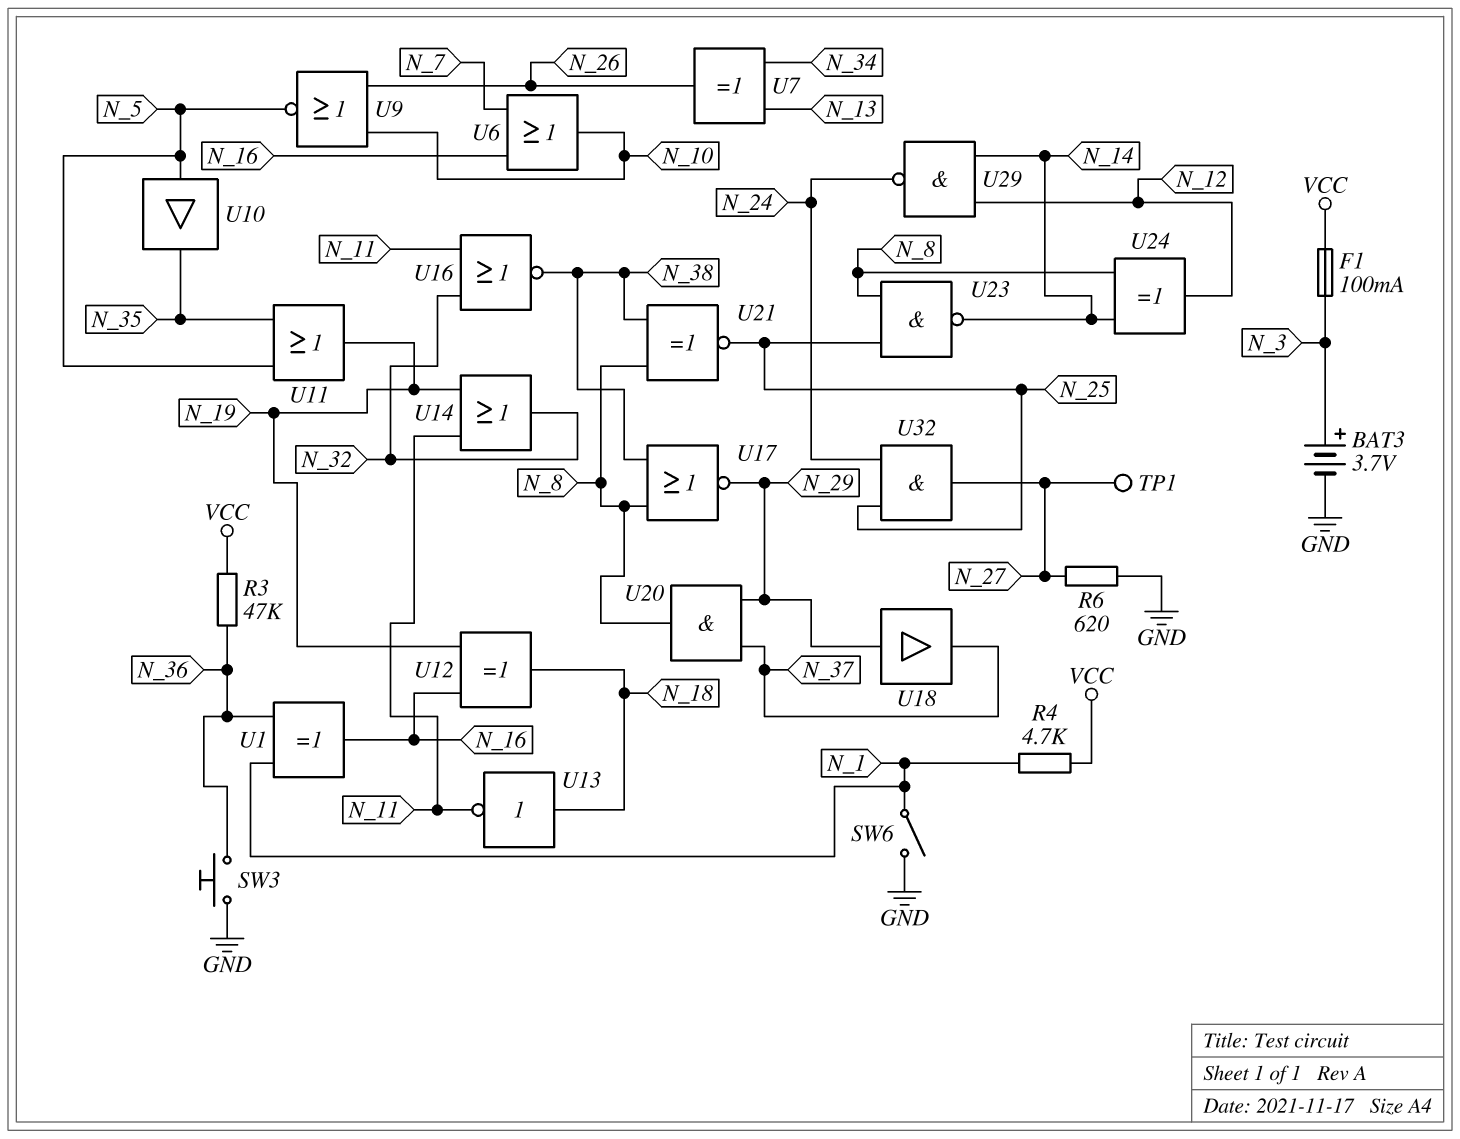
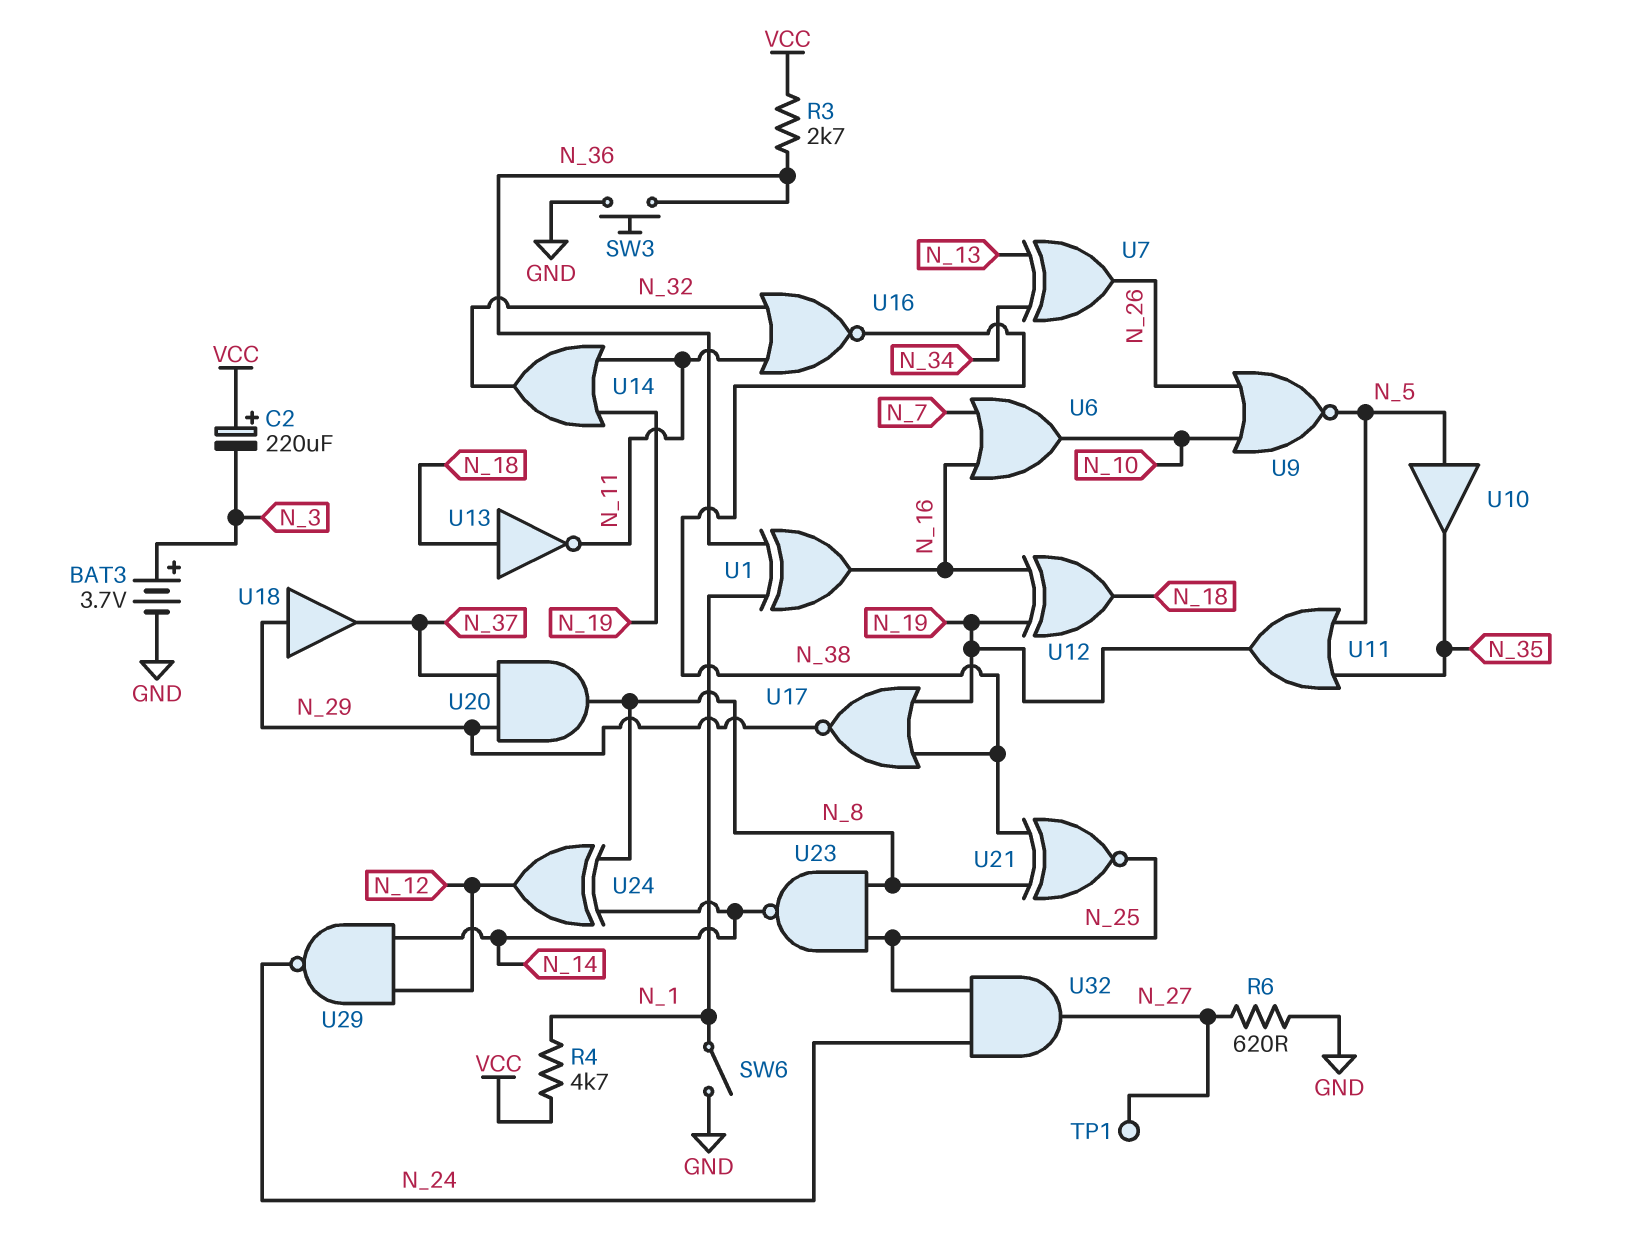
C2: none -> 220uF (plus VCC, minus N_3)
F1: 100mA (N_3, VCC) -> none
R3: 47k (N_36, VCC) -> 2.7k (N_36, VCC)
U17: NOR (in N_8, in N_38, out N_29) -> NOR (in N_19, in N_38, out N_29)

